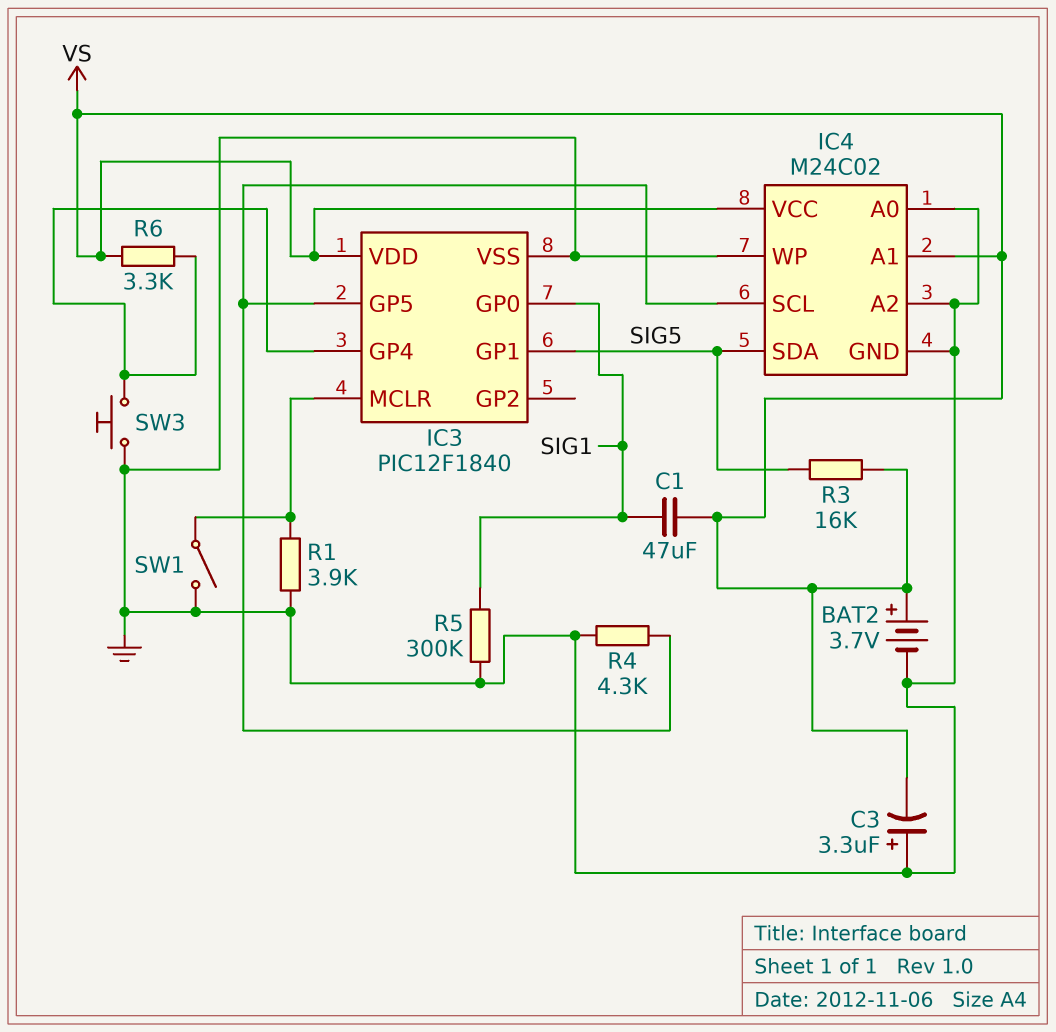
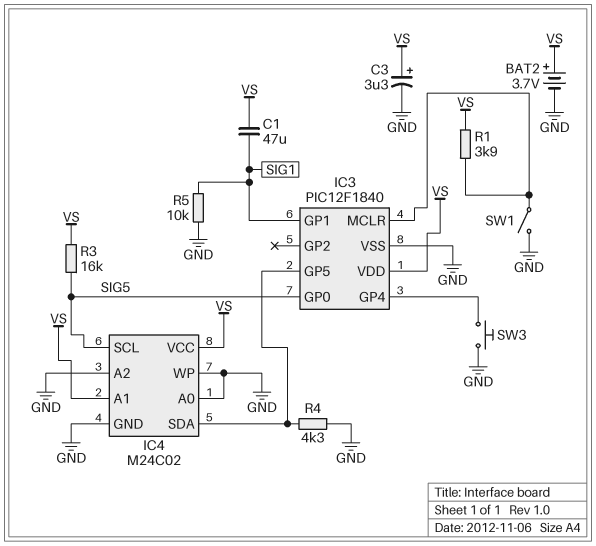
C3: 3.3uF (plus GND, minus VS) -> 3.3uF (plus VS, minus GND)
IC3 pin GP0: SIG1 -> SIG5
IC3 pin GP1: SIG5 -> SIG1
IC4 pin SCL: IC3/GP5 -> SIG5
IC4 pin SDA: SIG5 -> IC3/GP5
R1: 3.9k (GND, IC3/MCLR) -> 3.9k (IC3/MCLR, VS)
R5: 300k (GND, SIG1) -> 10k (GND, SIG1)
R6: 3.3k (IC3/GP4, VS) -> none

